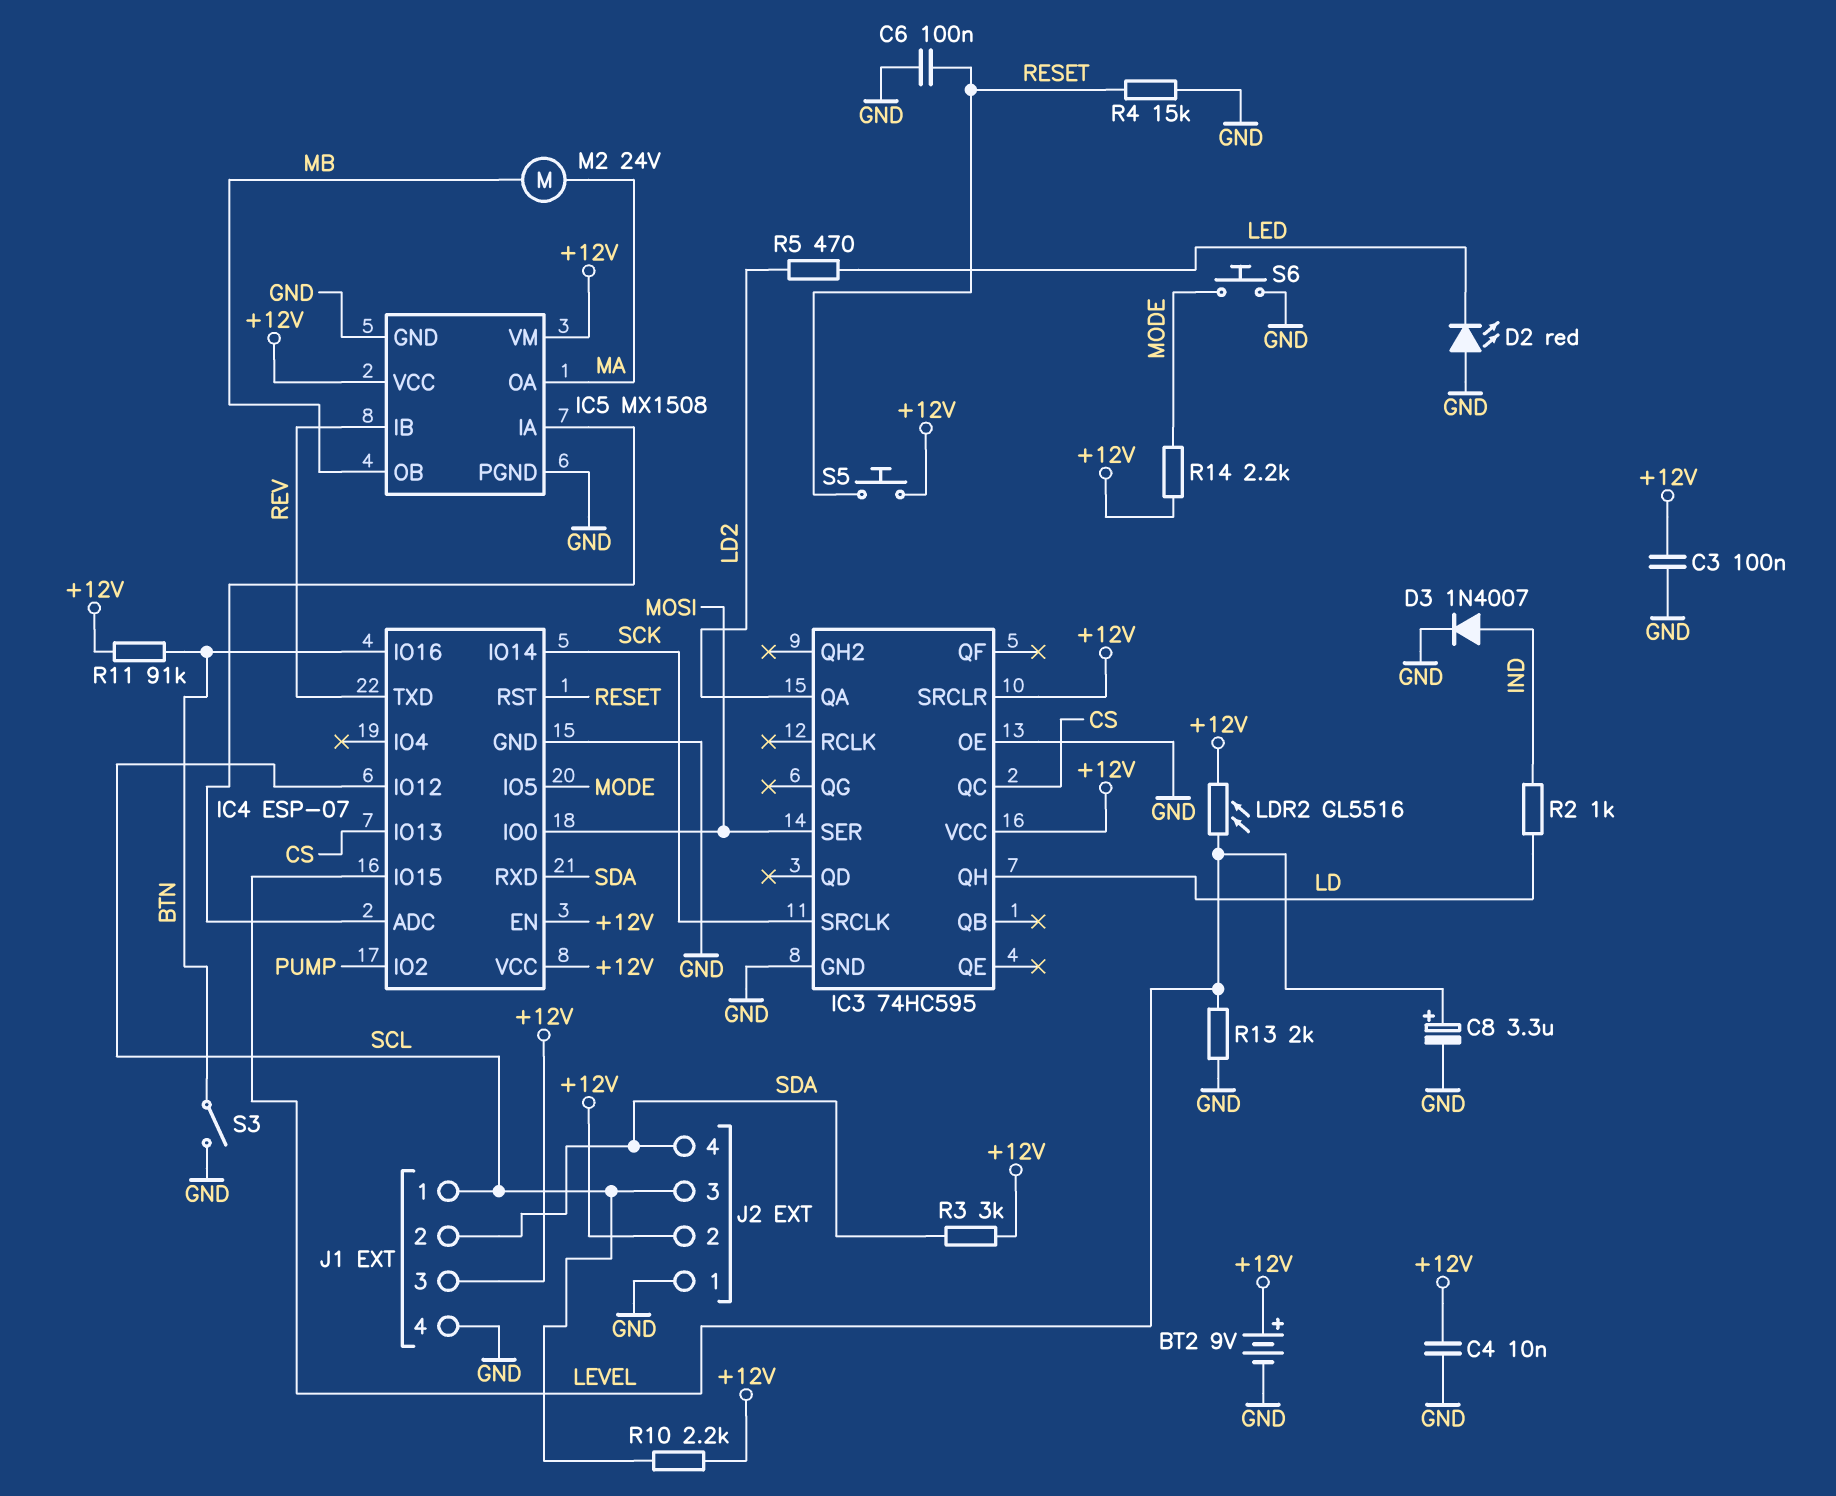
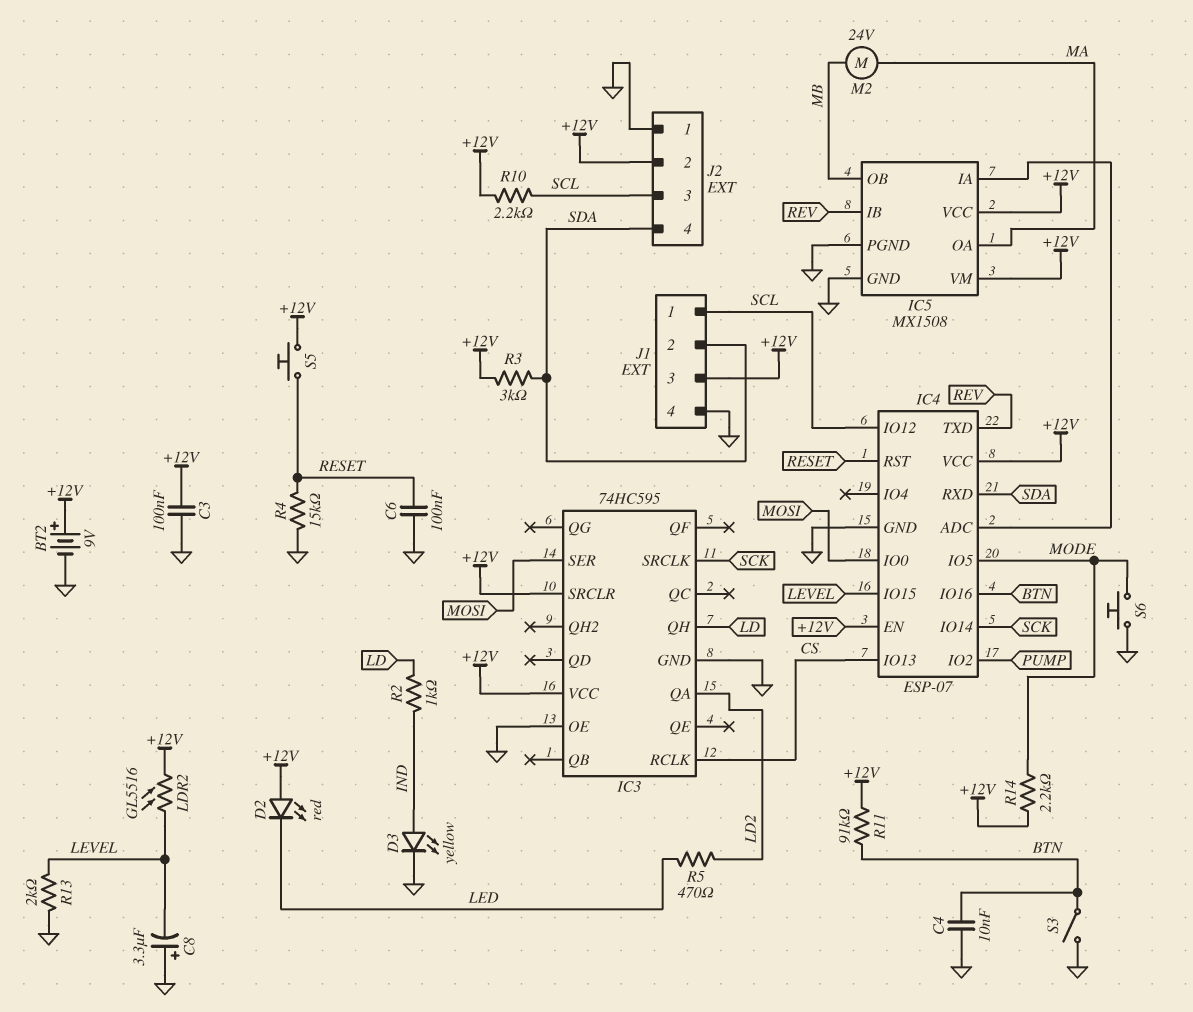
C4: 10nF (+12V, GND) -> 10nF (BTN, GND)
C8: 3.3uF (plus LEVEL, minus GND) -> 3.3uF (plus GND, minus LEVEL)
D2: LED red (A GND, K LED) -> LED red (A +12V, K LED)
D3: diode 1N4007 (A IND, K GND) -> LED yellow (A IND, K GND)
IC3 pin QC: CS -> none
IC3 pin RCLK: none -> CS

